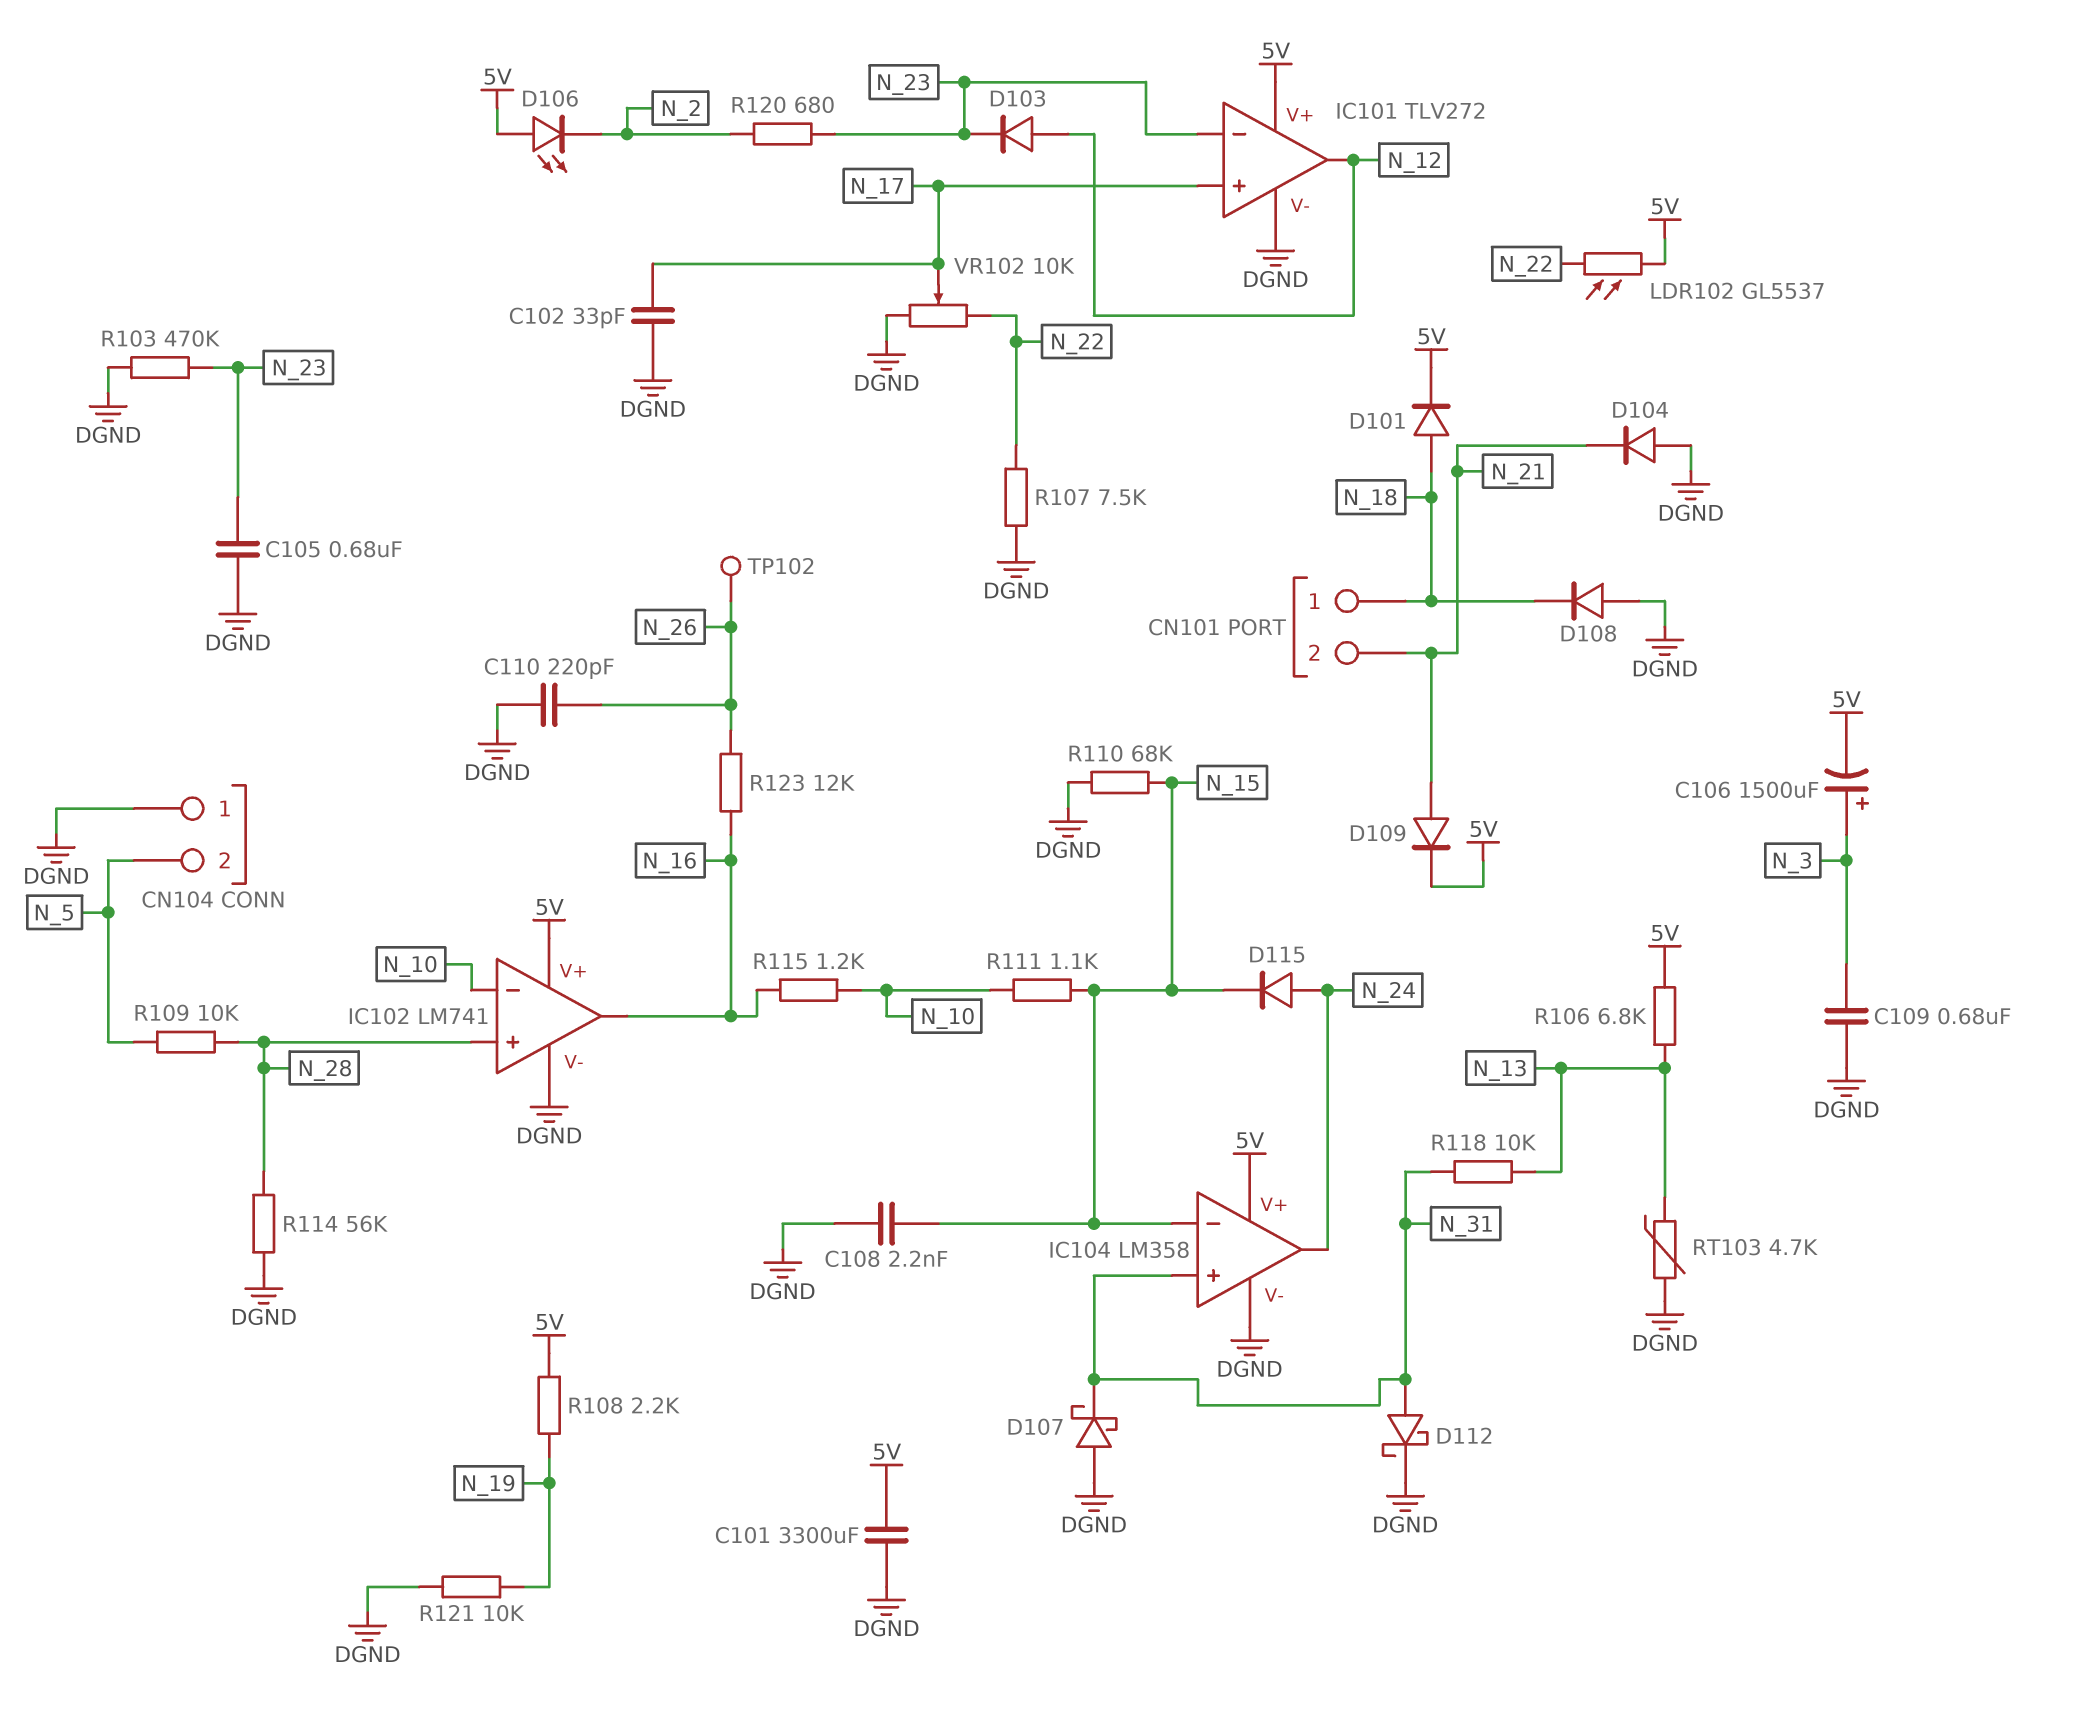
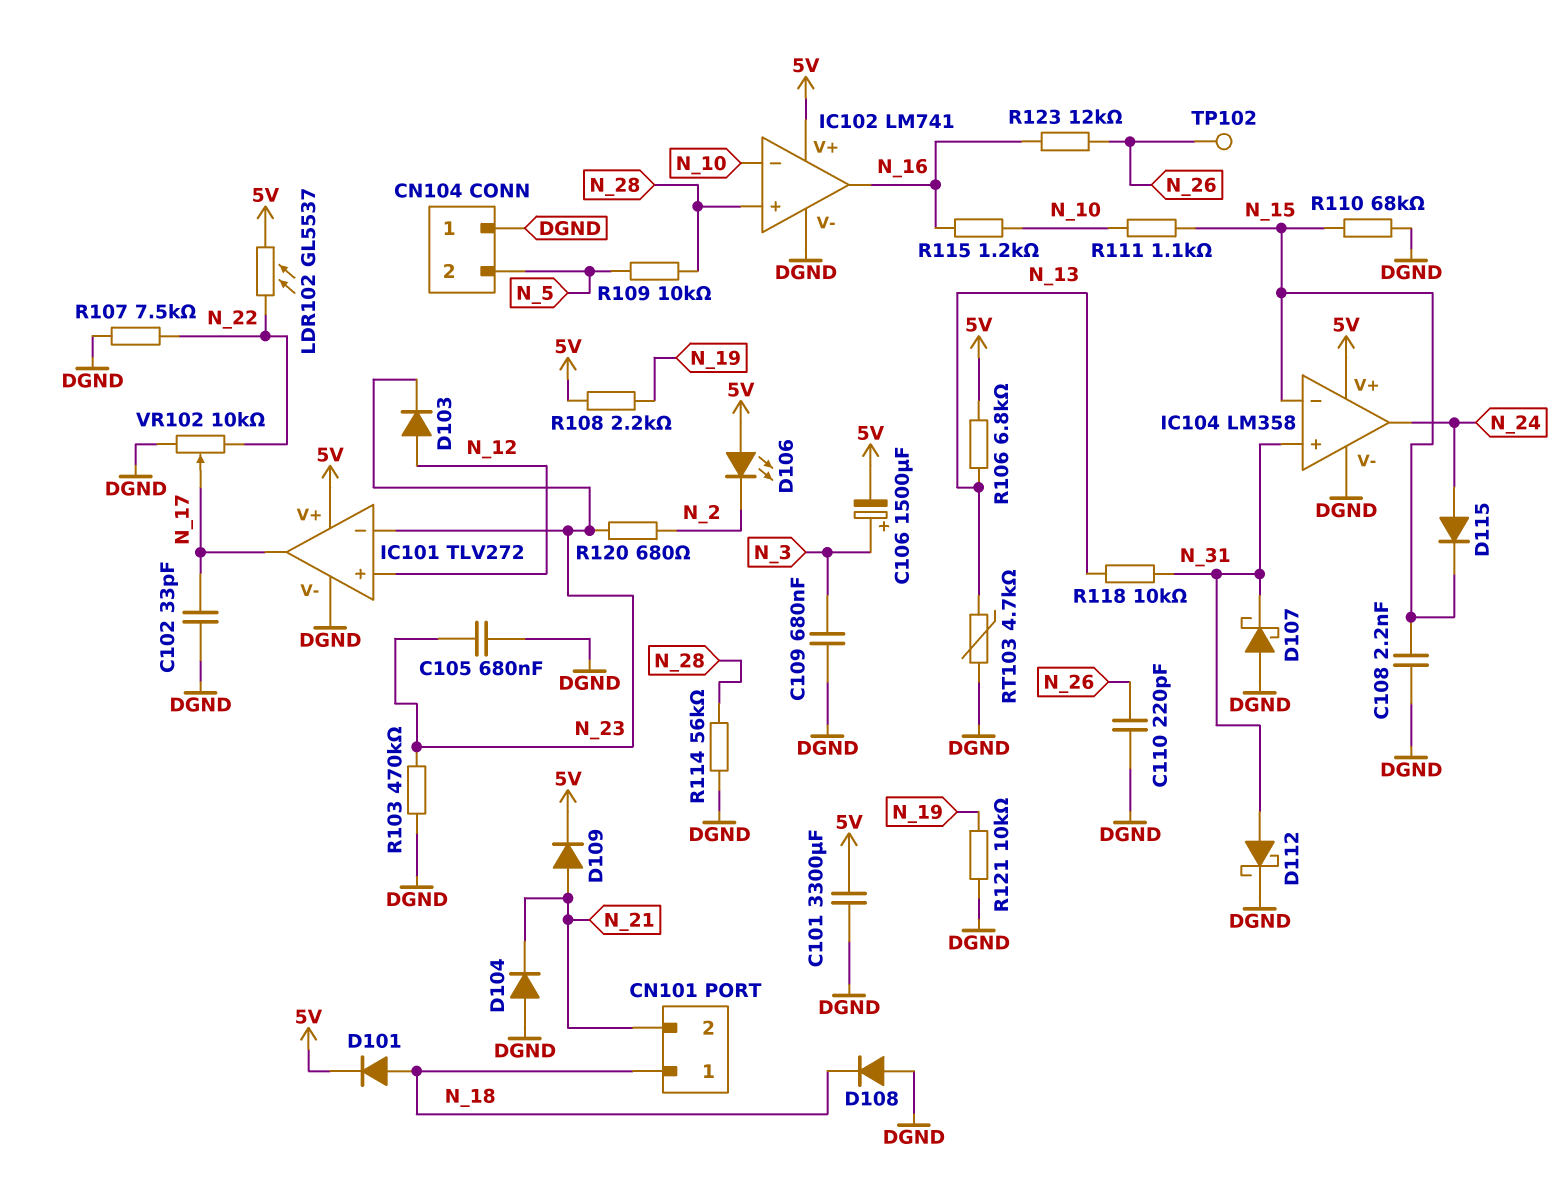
IC101 pin in+: N_17 -> N_12
IC101 pin out: N_12 -> N_17

